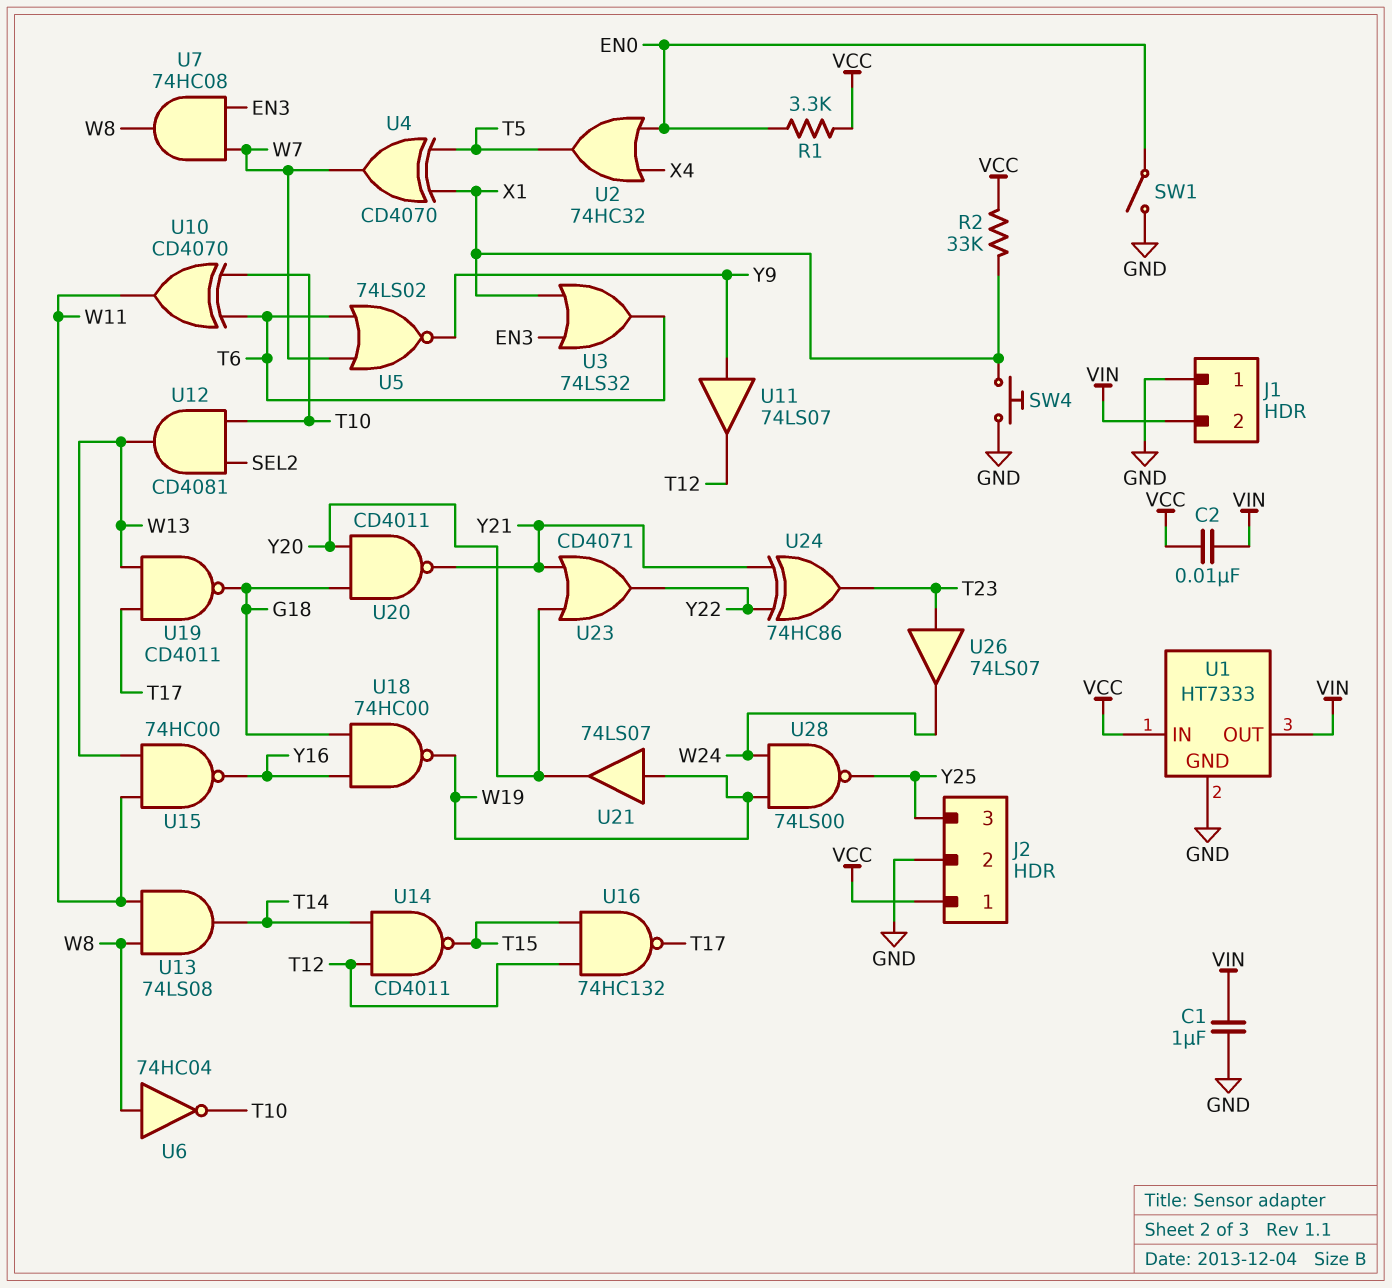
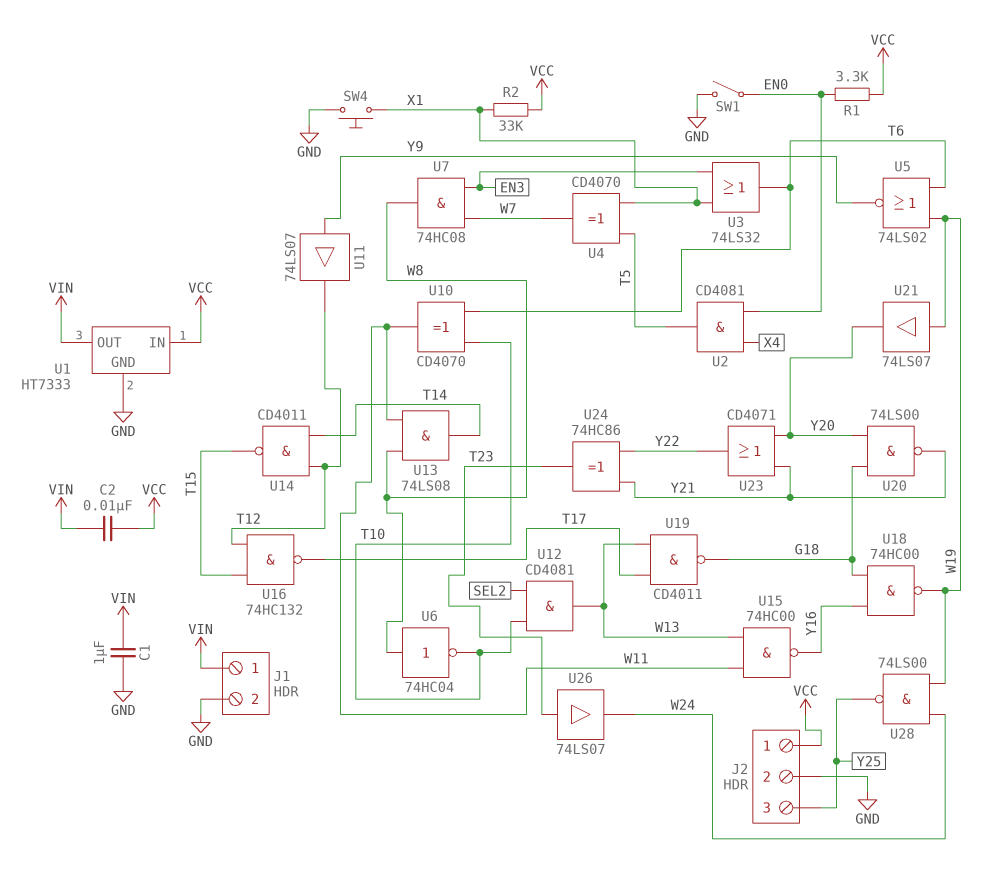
J1 pin 1: GND -> VIN
J1 pin 2: VIN -> GND
U2: OR 74HC32 (in EN0, in X4, out T5) -> AND CD4081 (in EN0, in X4, out T5)
U5: NOR 74LS02 (in T6, in W7, out Y9) -> NOR 74LS02 (in T6, in W19, out Y9)
U20: NAND CD4011 (in G18, in Y20, out Y21) -> NAND 74LS00 (in G18, in Y20, out Y21)

